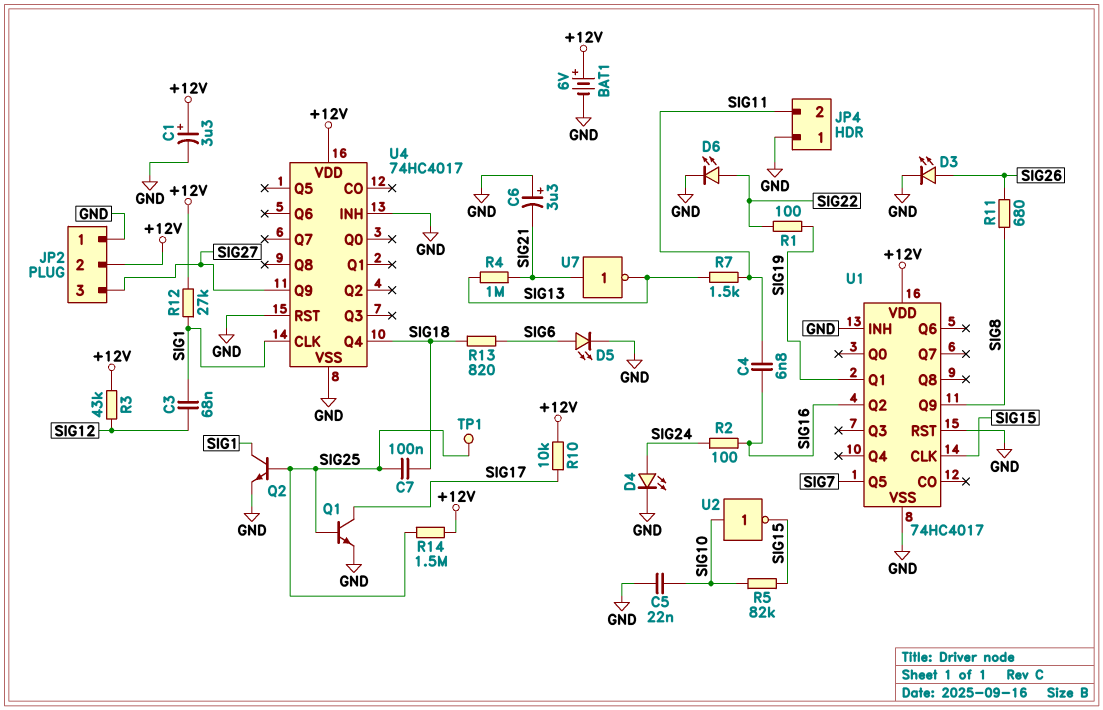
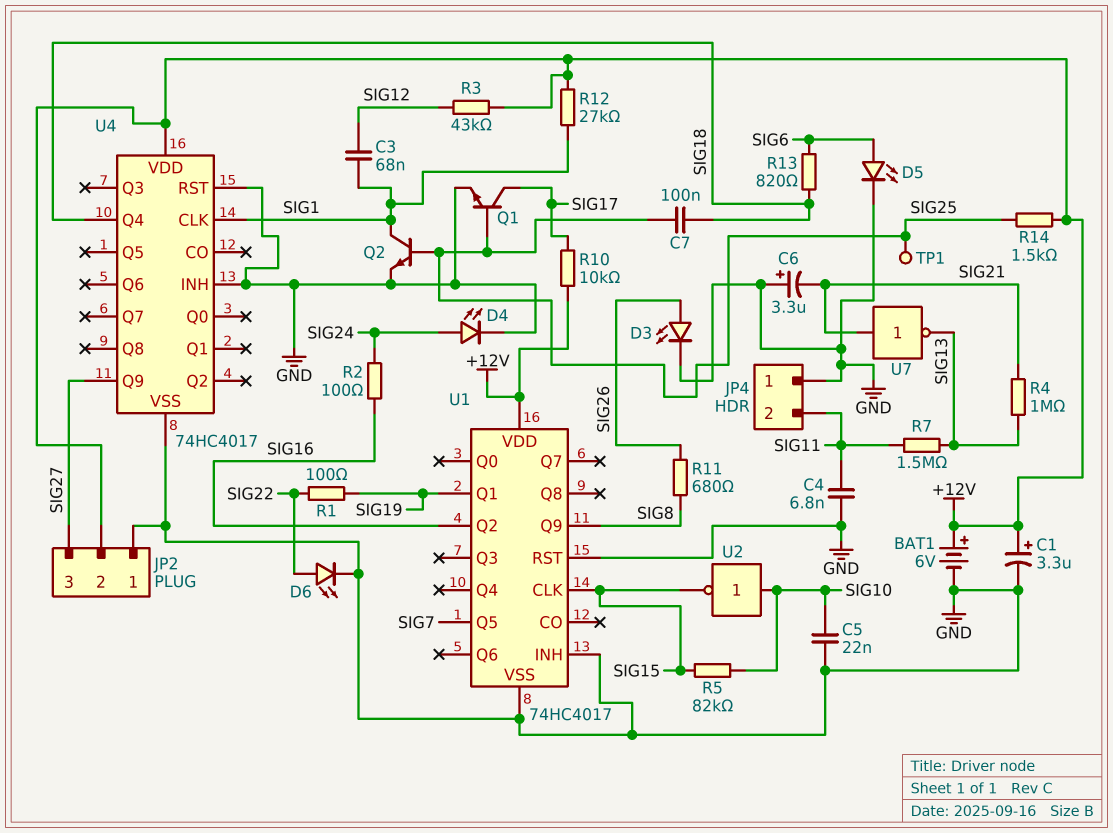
C4: 6.8nF (SIG11, SIG16) -> 6.8nF (GND, SIG11)
R7: 1.5k (SIG11, SIG13) -> 1.5M (SIG11, SIG13)
R14: 1.5M (+12V, SIG25) -> 1.5k (+12V, SIG25)

